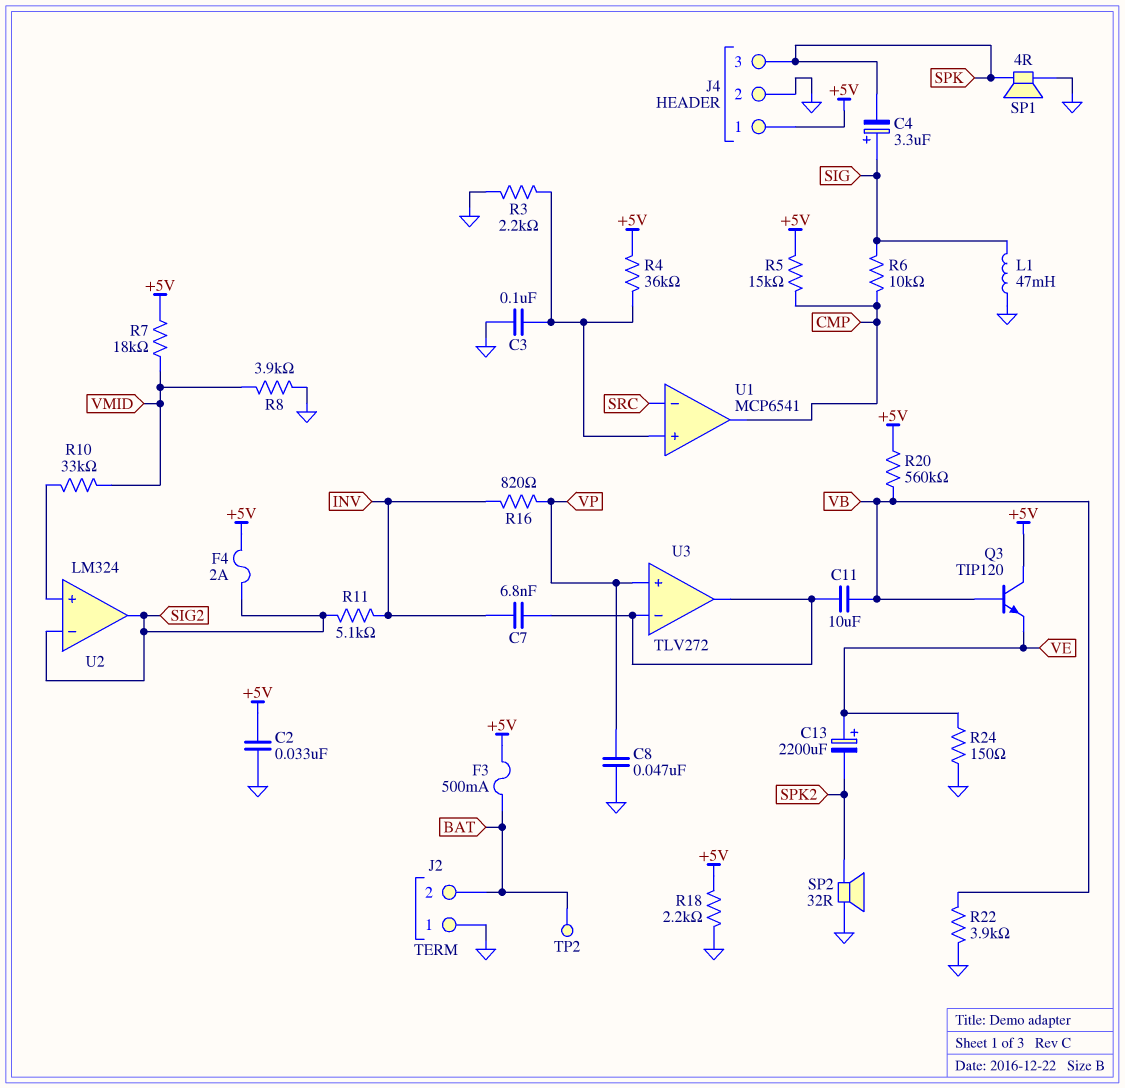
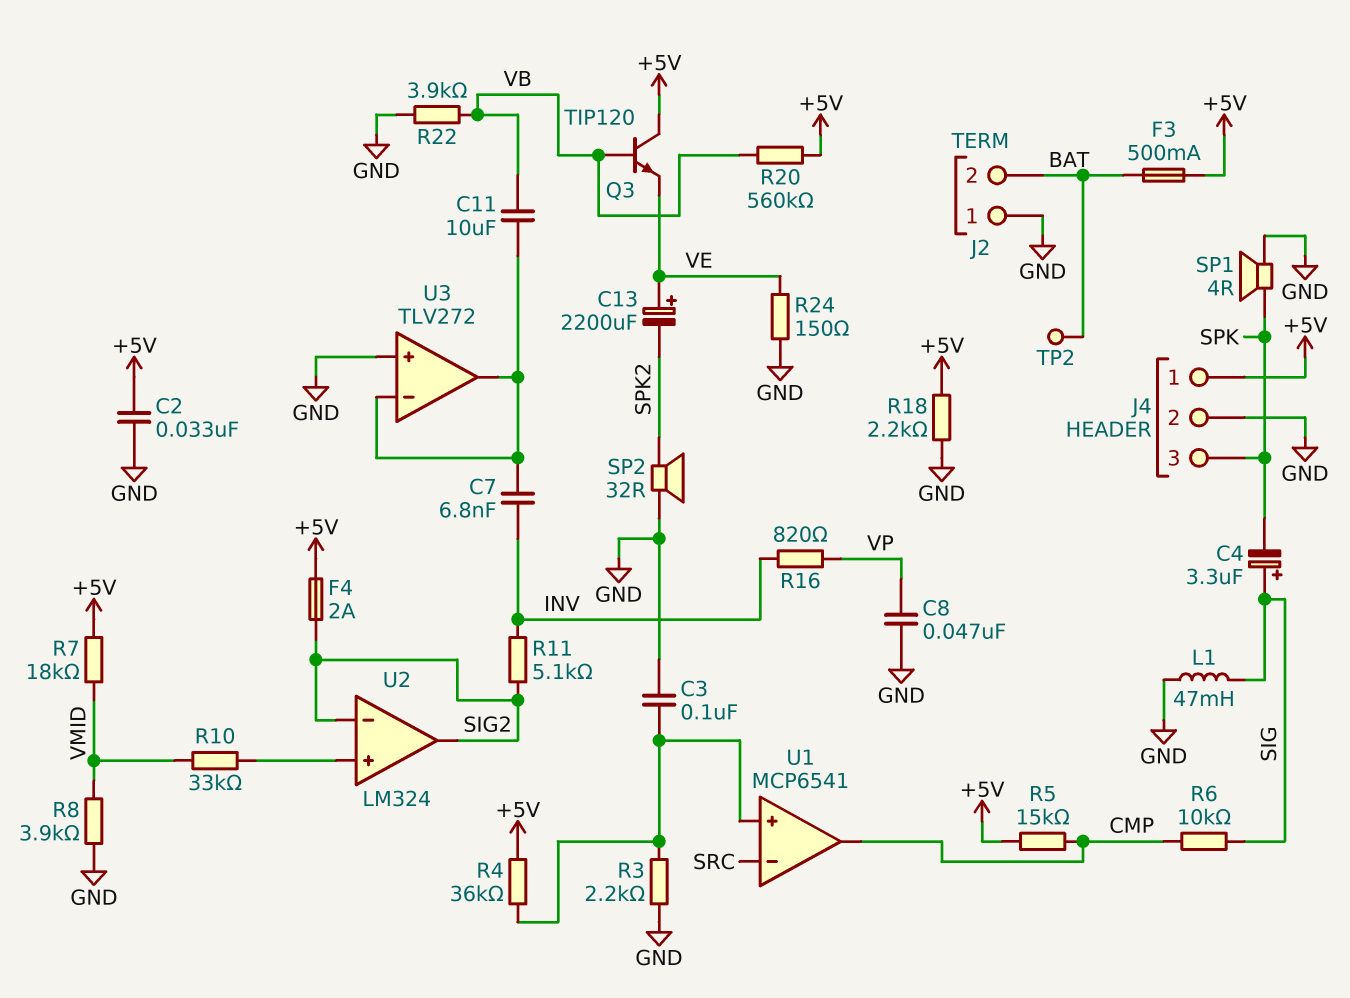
U3 pin in+: VP -> GND

